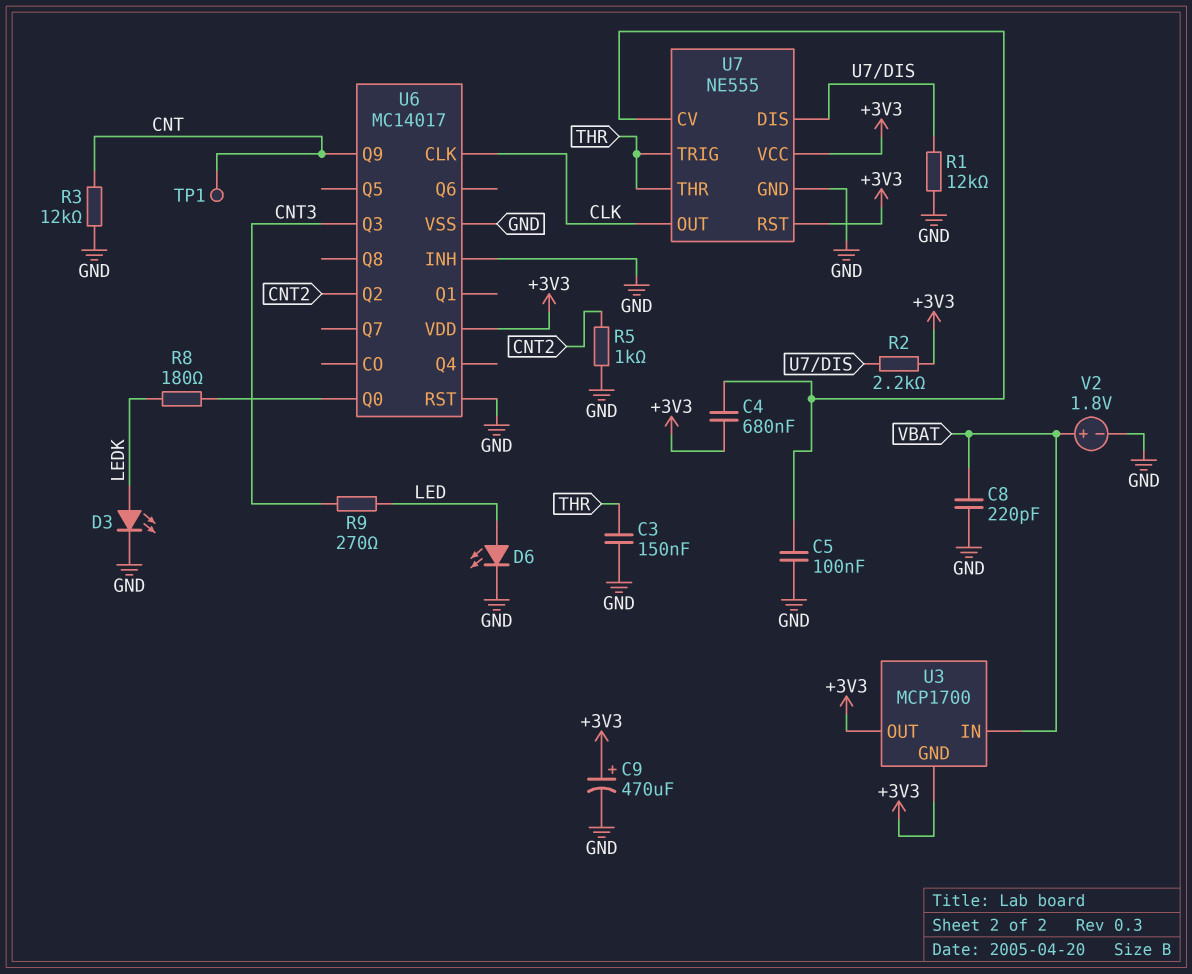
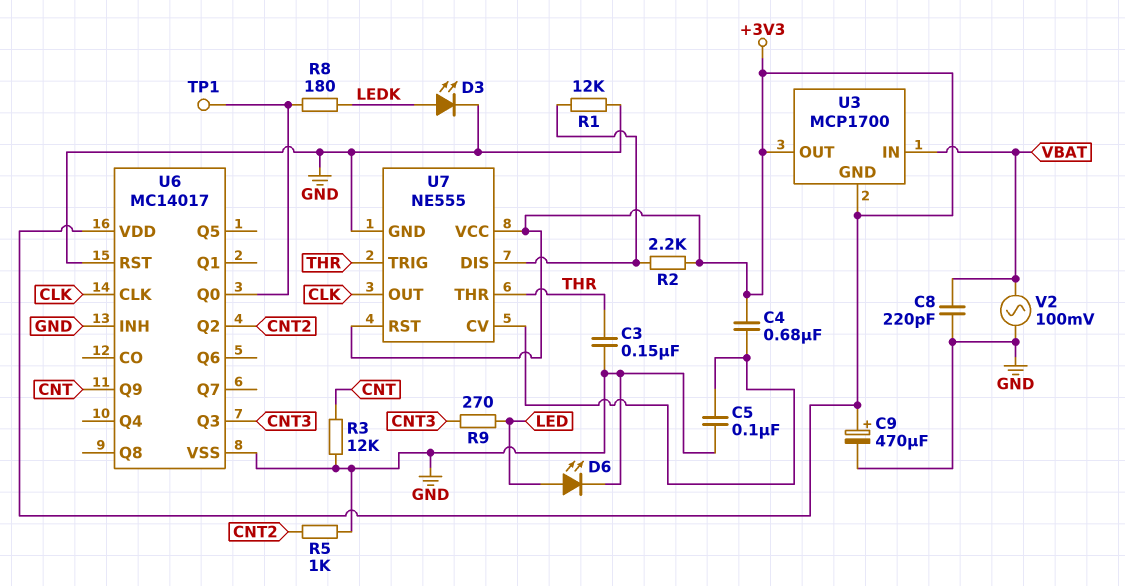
TP1: test point (CNT) -> test point (U6/Q0)
V2: 1.8V (plus VBAT, minus GND) -> AC 100mV (GND, VBAT)

